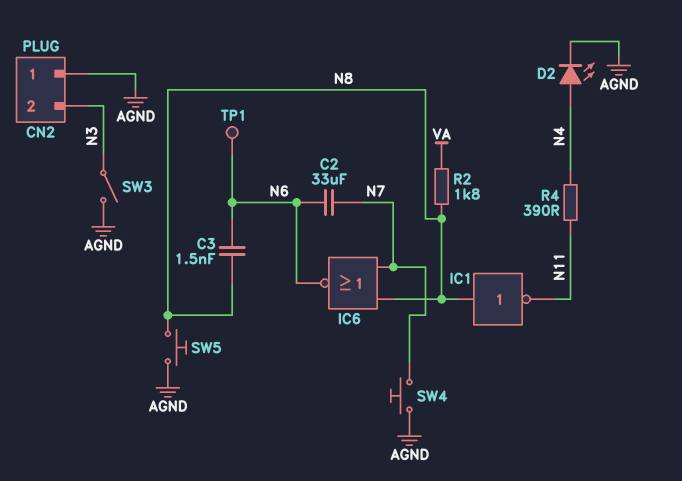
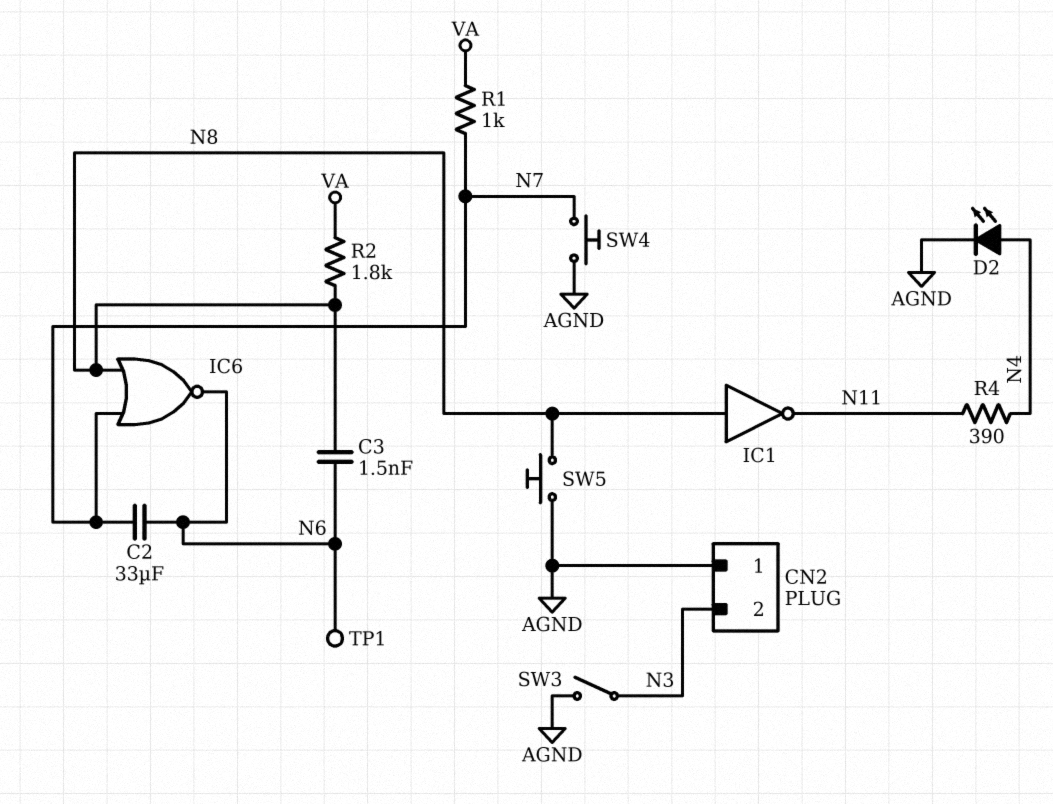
R1: none -> 1k (N7, VA)

